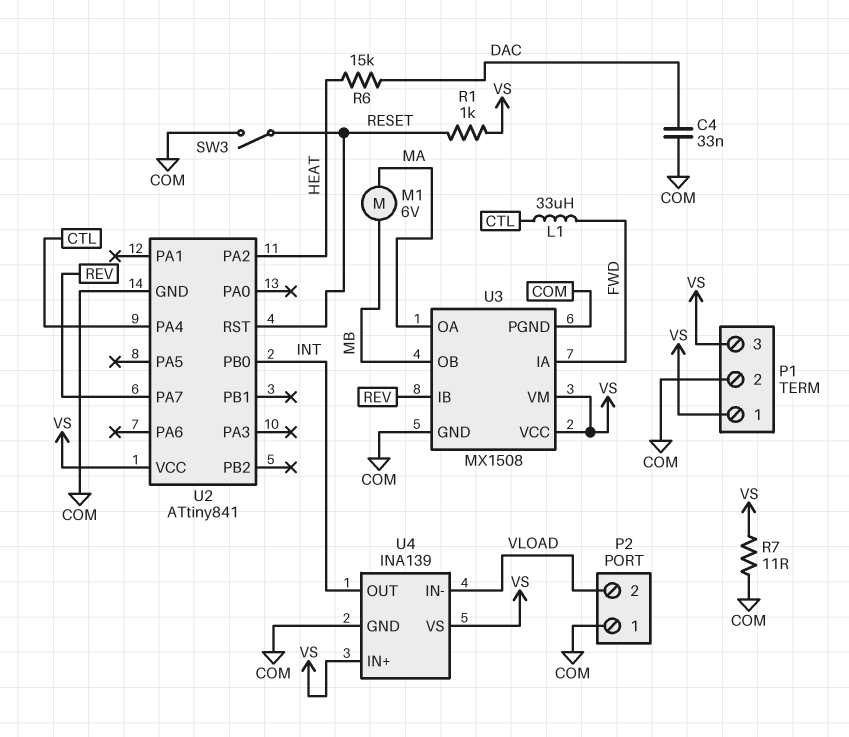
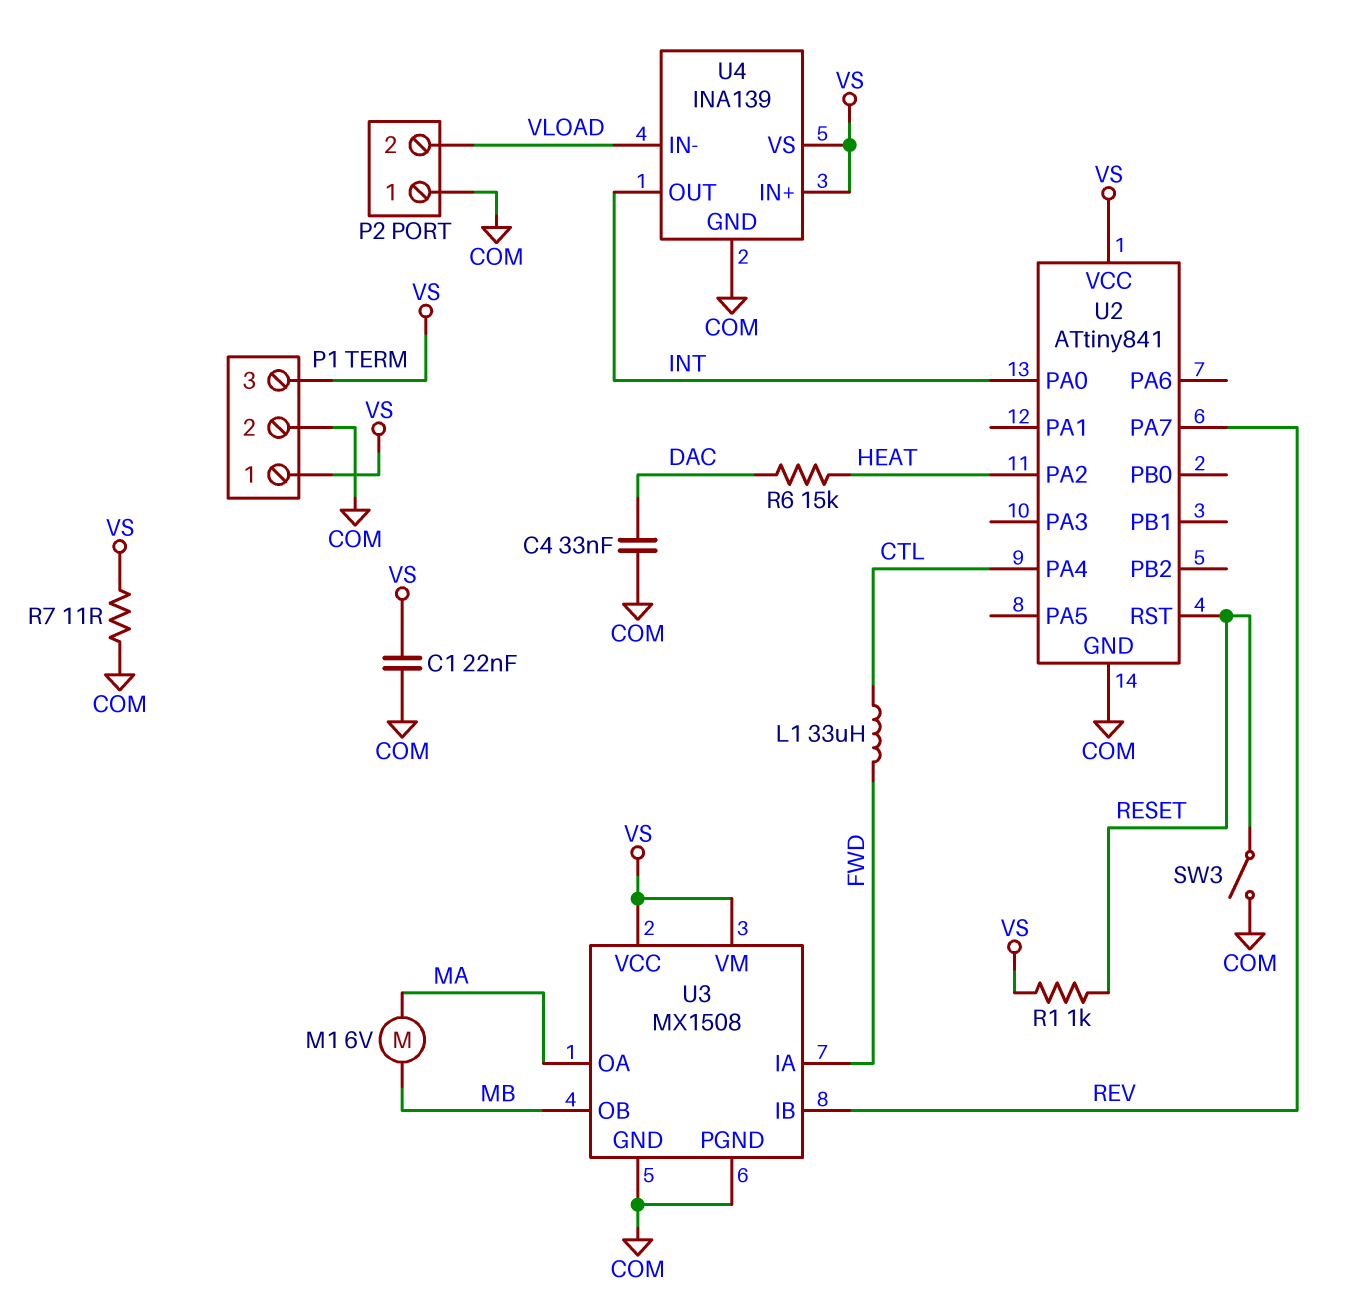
C1: none -> 22nF (COM, VS)
U2 pin PA0: none -> INT
U2 pin PB0: INT -> none

